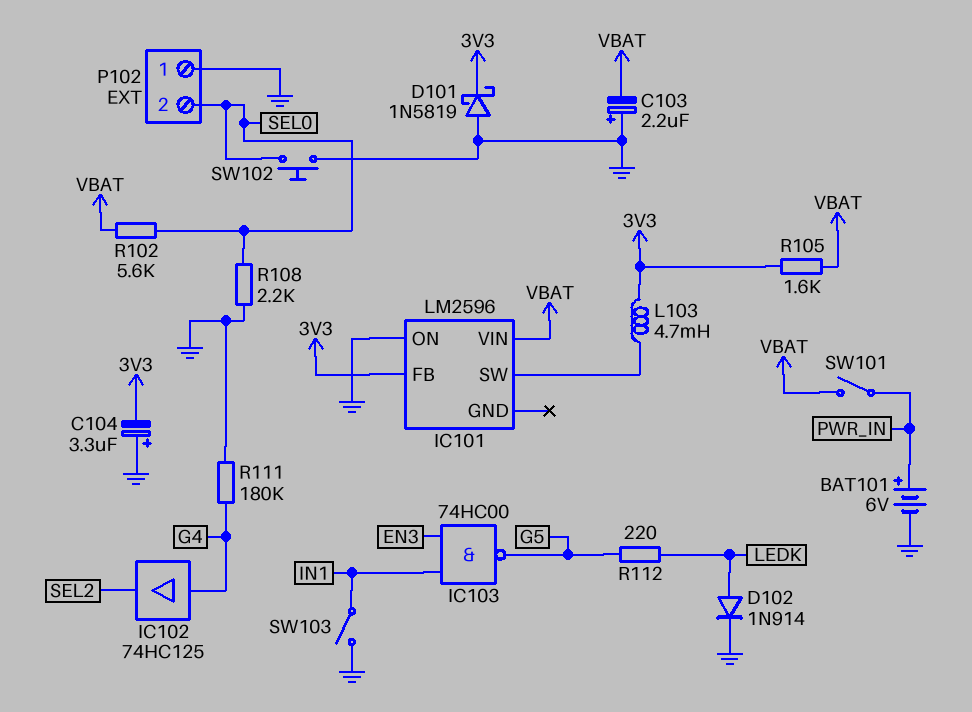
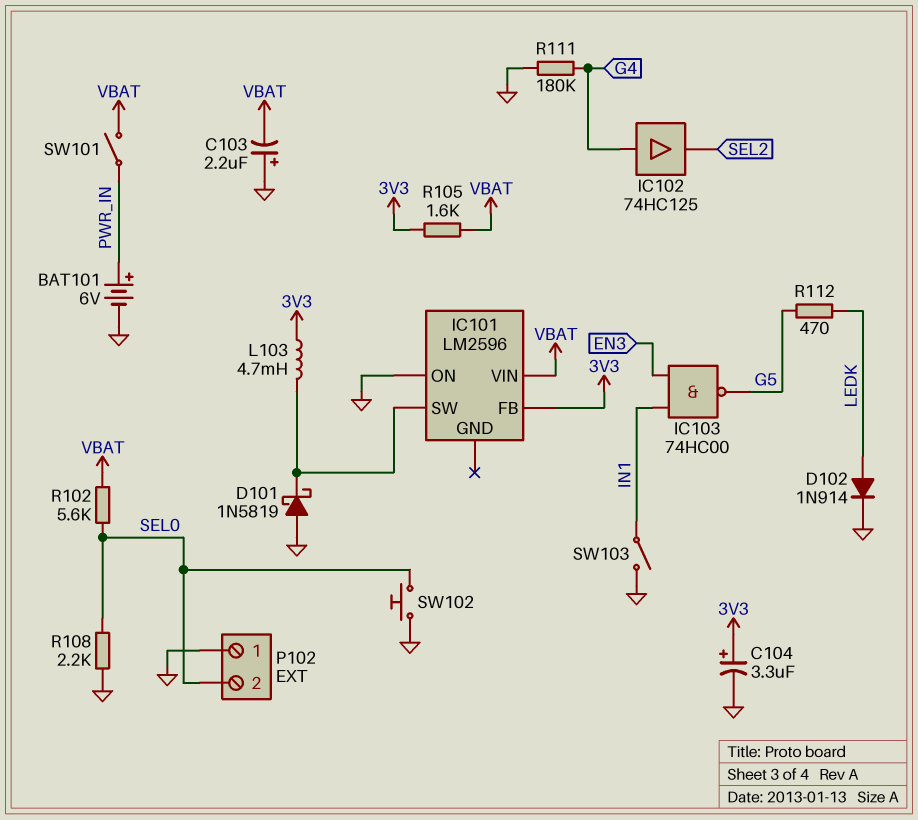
C104: 3.3uF (plus GND, minus 3V3) -> 3.3uF (plus 3V3, minus GND)
D101: schottky 1N5819 (A GND, K 3V3) -> schottky 1N5819 (A GND, K IC101/SW)
R112: 220 (G5, LEDK) -> 470 (G5, LEDK)

